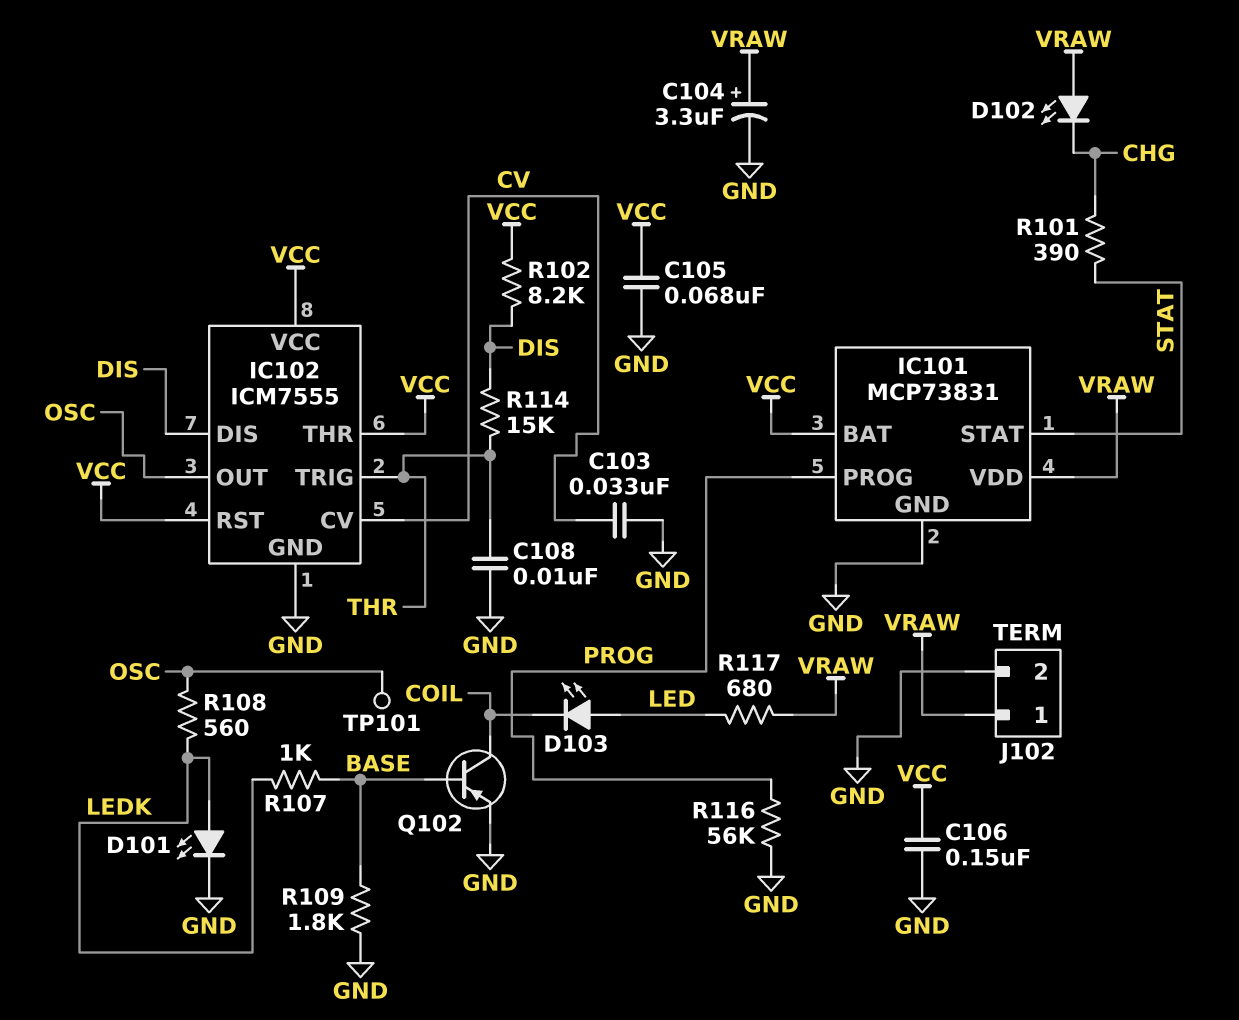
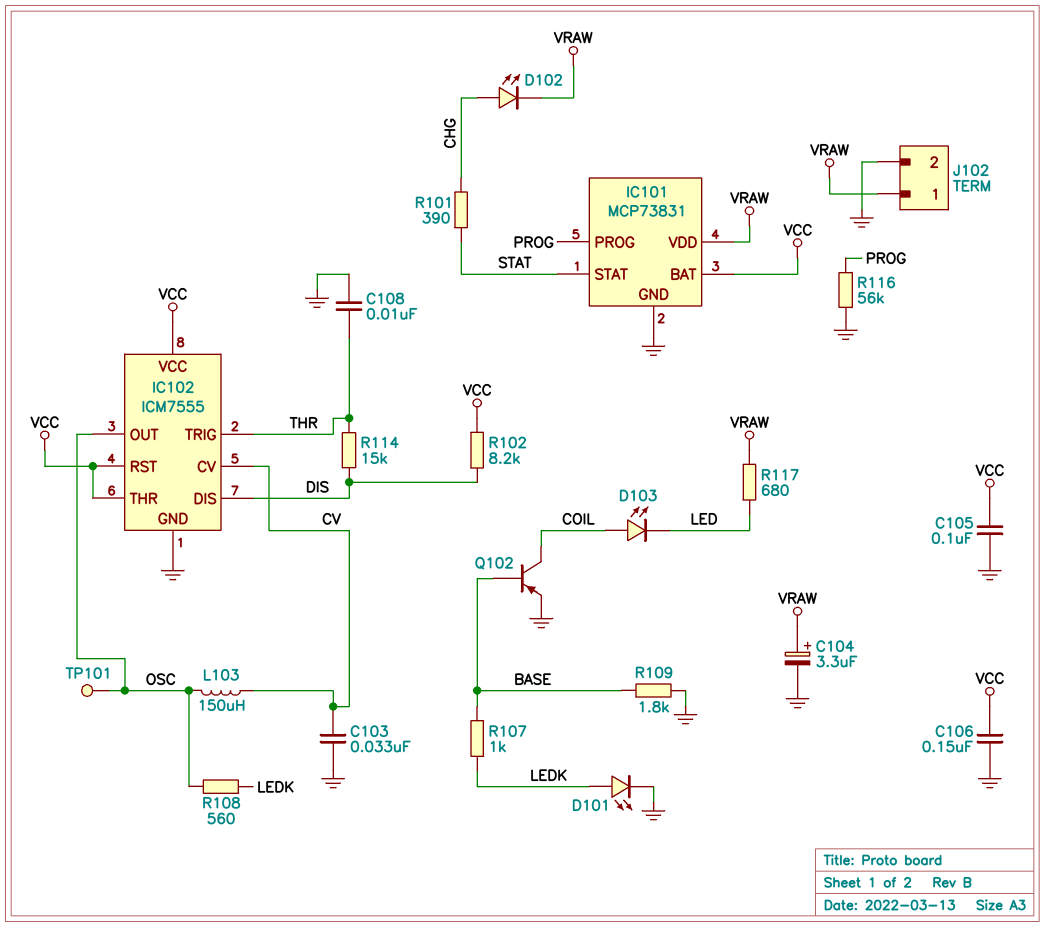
C105: 68nF (GND, VCC) -> 100nF (GND, VCC)
D102: LED (A VRAW, K CHG) -> LED (A CHG, K VRAW)
D103: LED (A LED, K COIL) -> LED (A COIL, K LED)
L103: none -> 150uH (CV, OSC)

